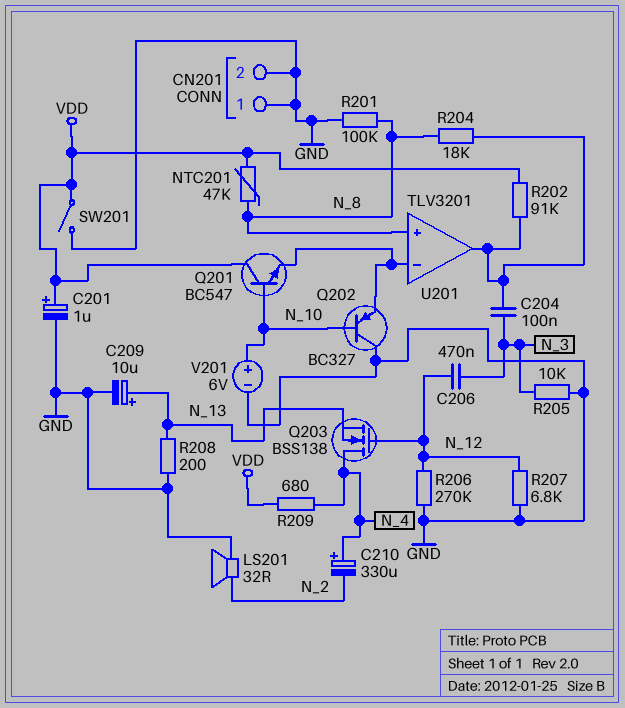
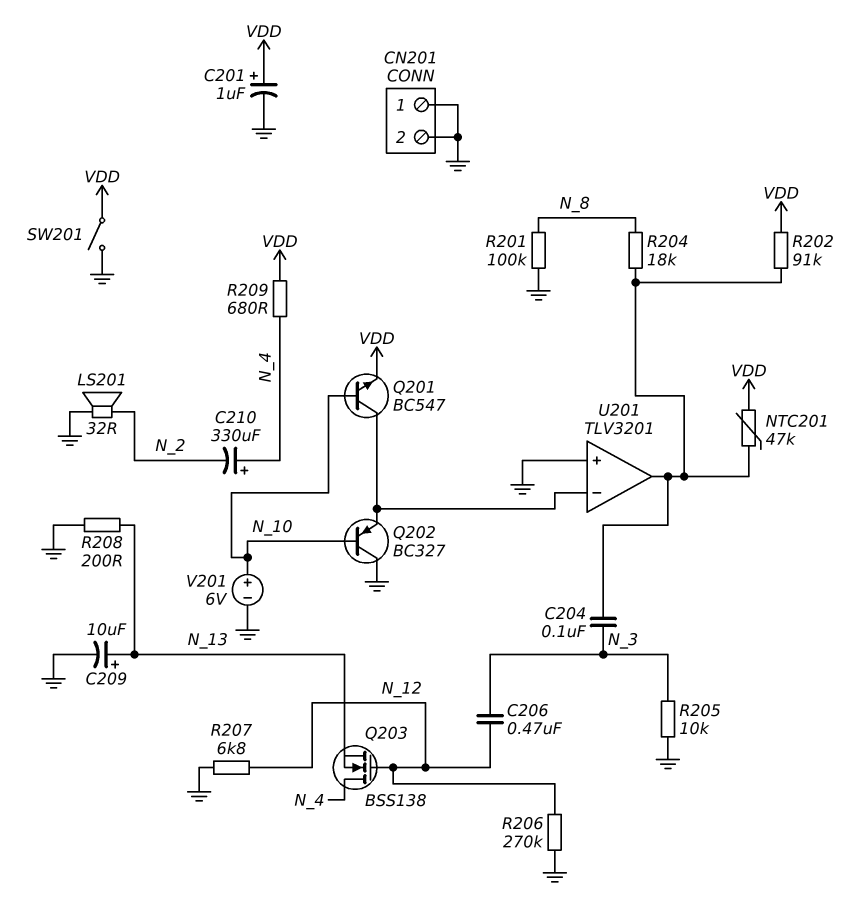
NTC201: 47k (N_8, VDD) -> 47k (U201/out, VDD)
Q201: NPN BC547 (B N_10, C VDD, E U201/in-) -> NPN BC547 (B N_10, C U201/in-, E VDD)
U201 pin in+: N_8 -> GND

